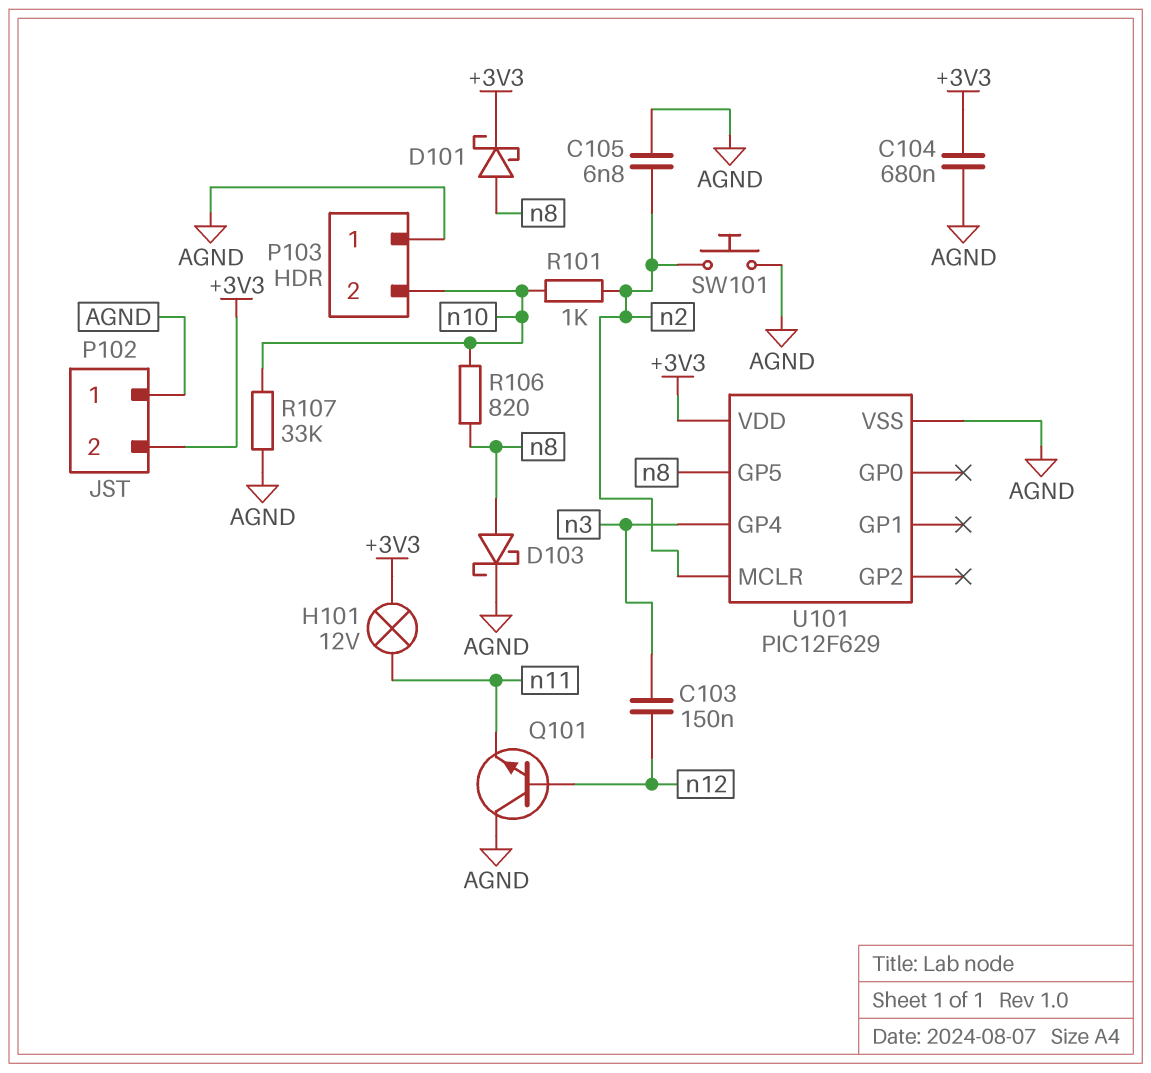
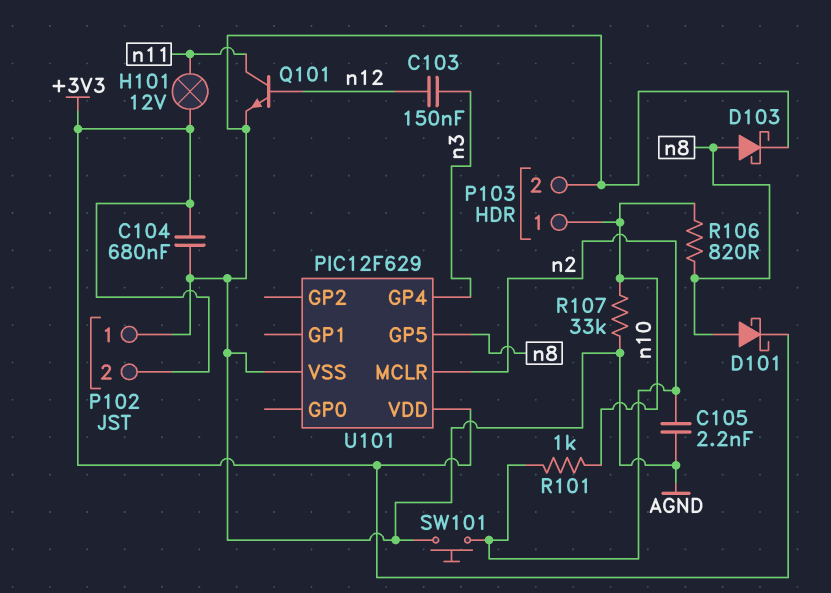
C105: 6.8nF (AGND, n2) -> 2.2nF (AGND, n2)
P103 pin 1: AGND -> n10
P103 pin 2: n10 -> AGND
Q101: NPN (B n12, C AGND, E n11) -> NPN (B n12, C n11, E AGND)

